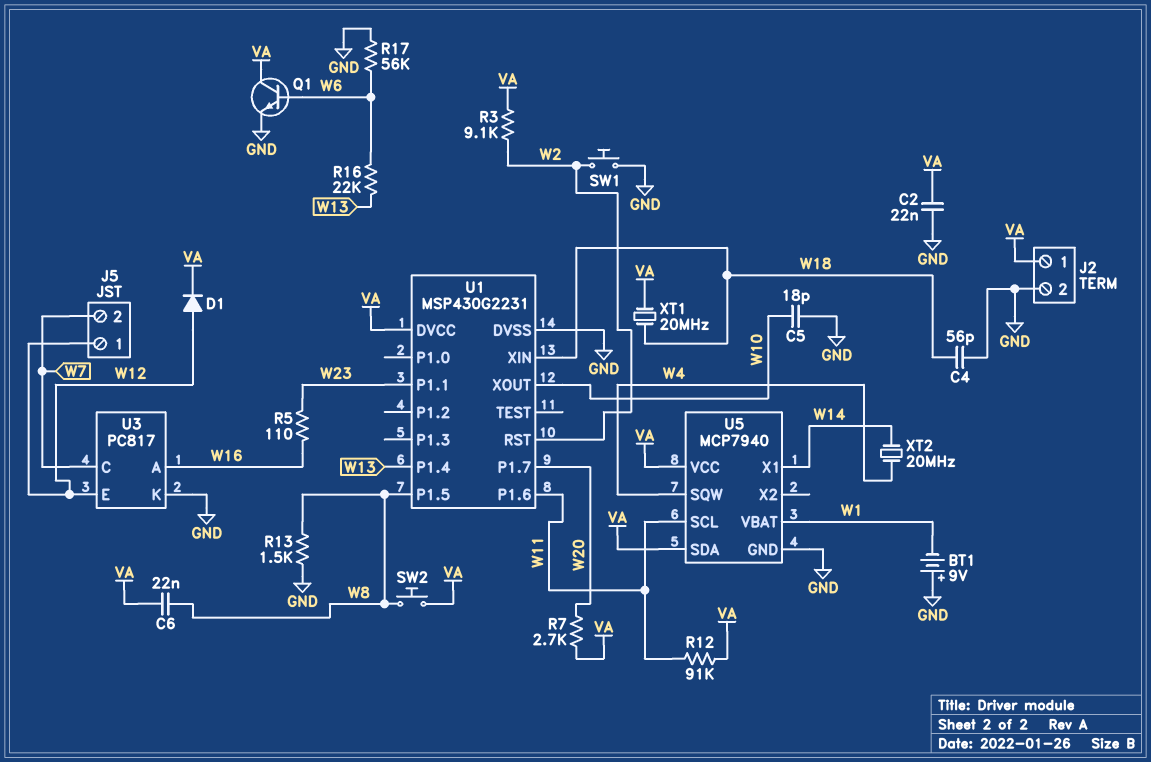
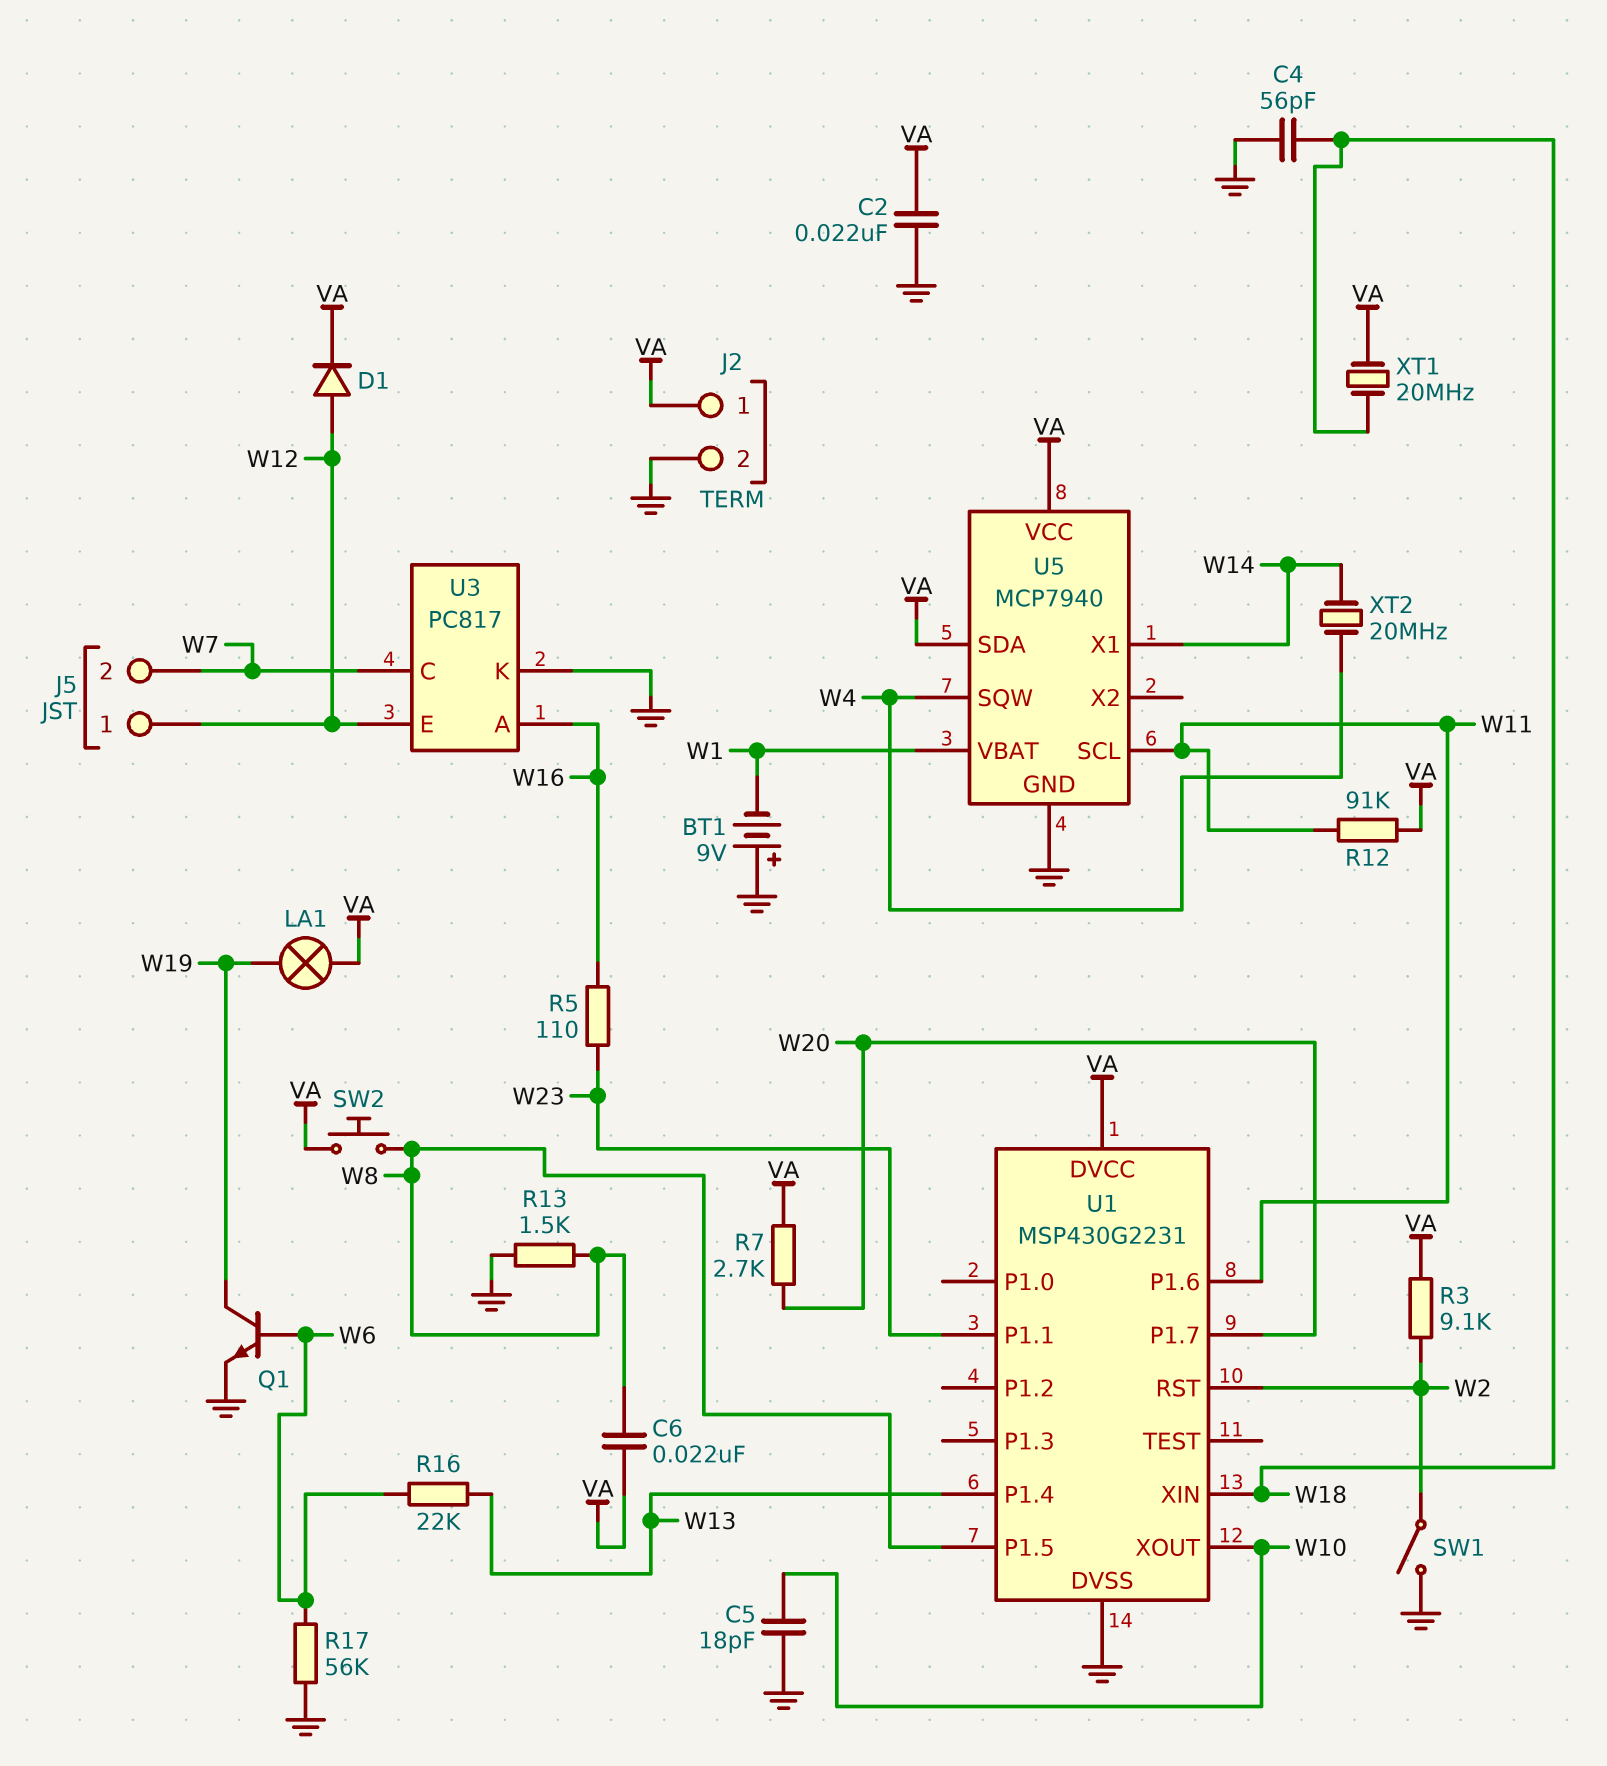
LA1: none -> lamp (VA, W19)
Q1: NPN (B W6, C VA, E GND) -> NPN (B W6, C W19, E GND)
SW1: button (GND, W2) -> switch (GND, W2)

